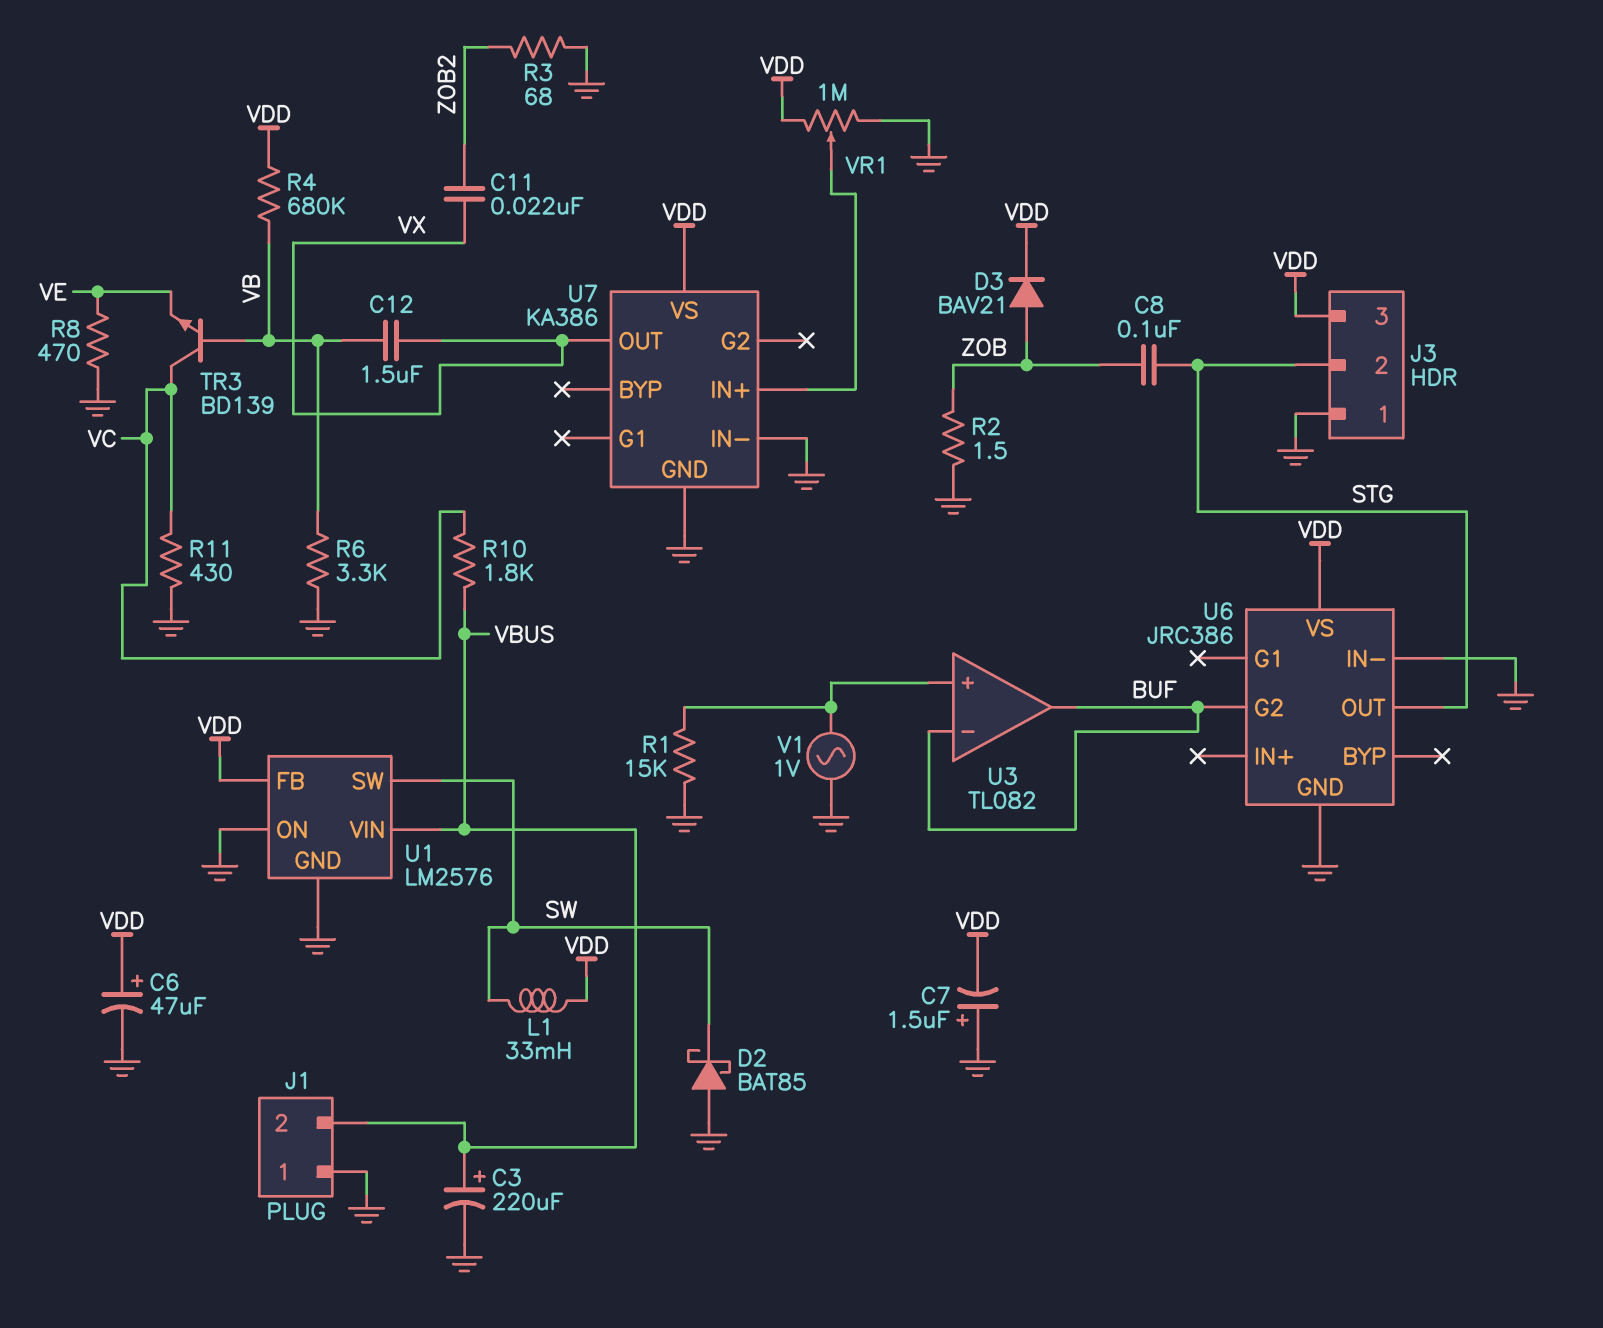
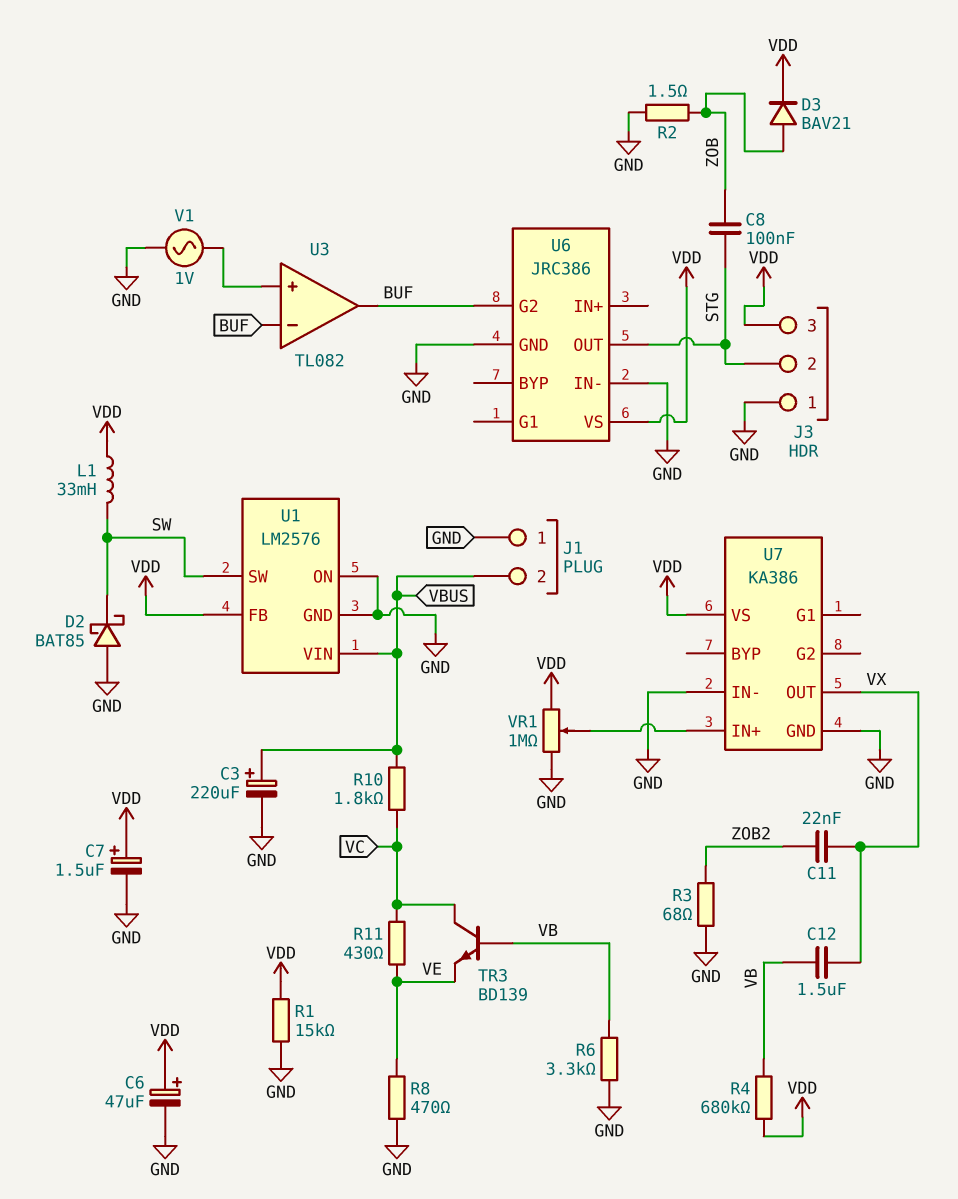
C7: 1.5uF (plus GND, minus VDD) -> 1.5uF (plus VDD, minus GND)
R1: 15k (GND, U3/in+) -> 15k (GND, VDD)
R11: 430 (GND, VC) -> 430 (VC, VE)

